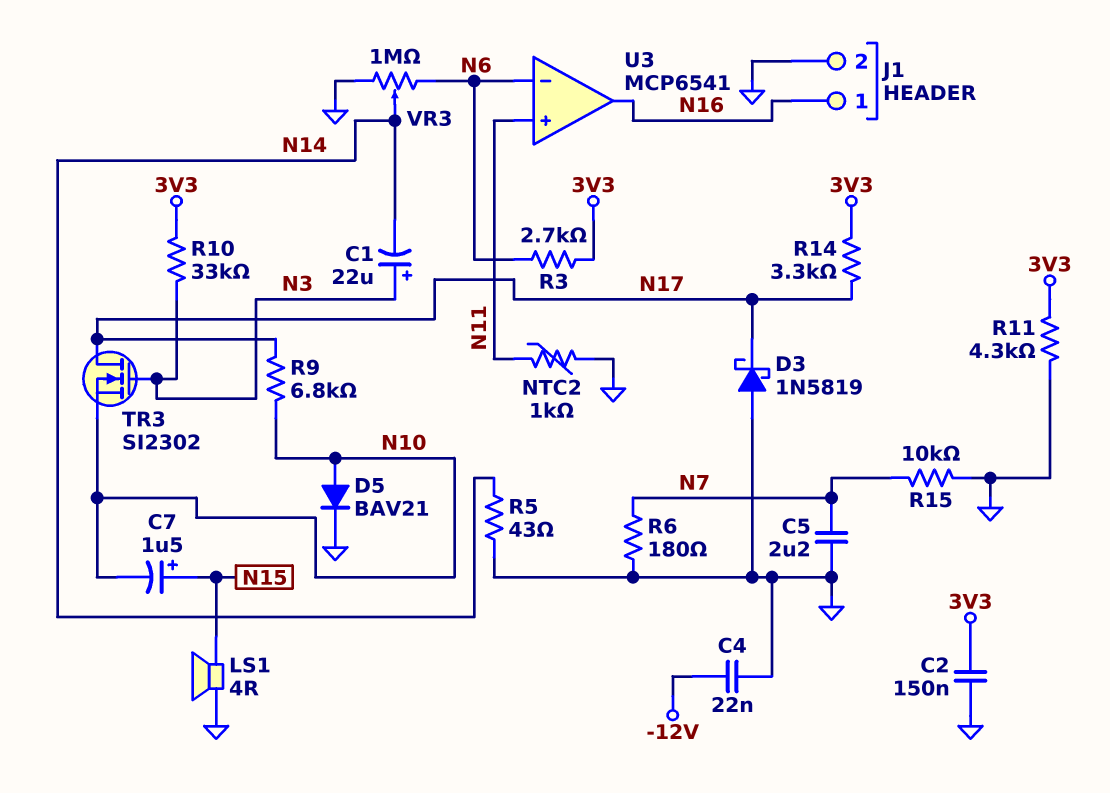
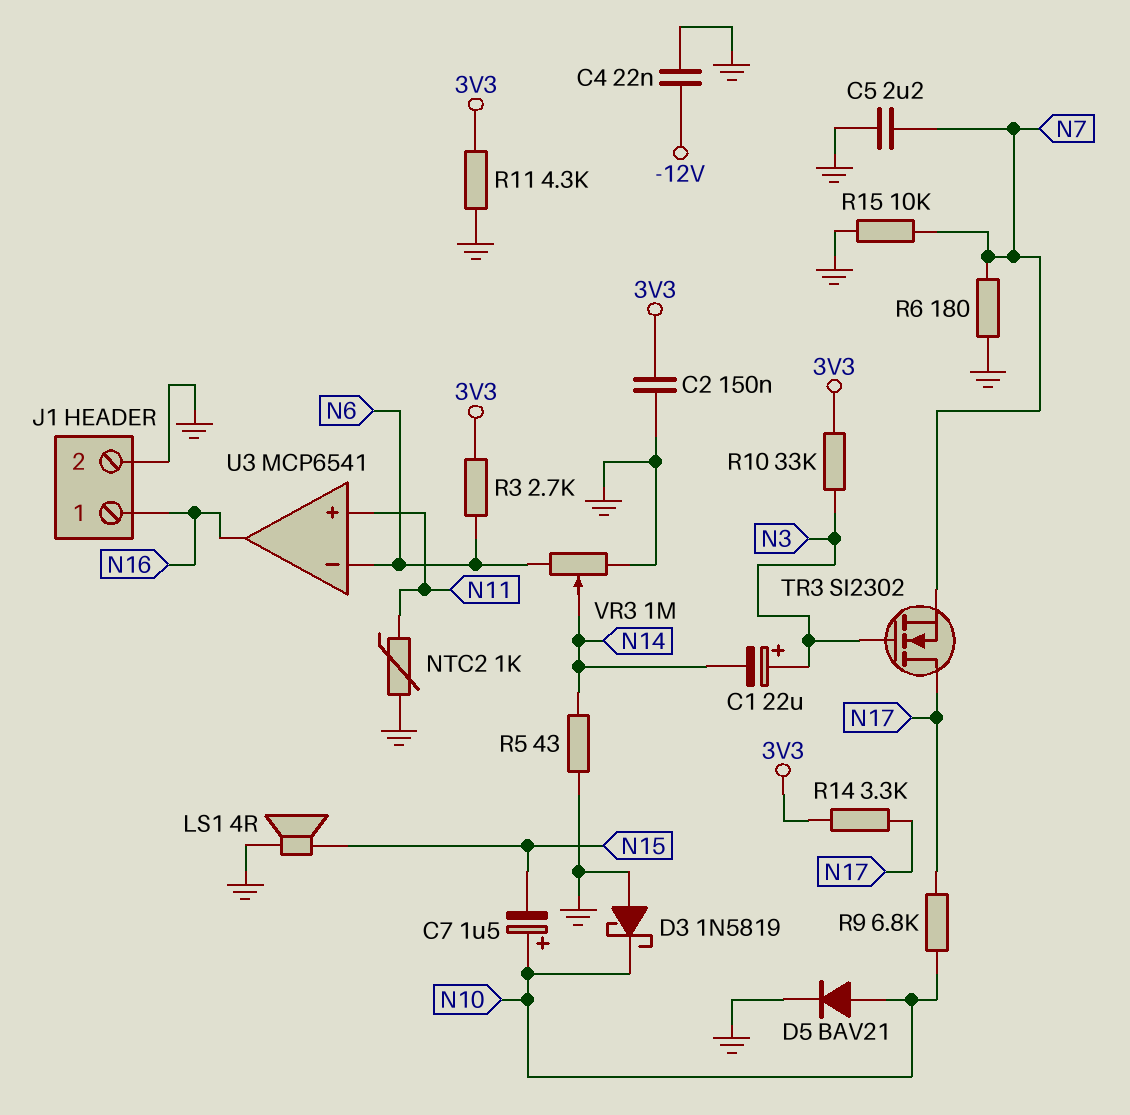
C7: 1.5uF (plus N15, minus N10) -> 1.5uF (plus N10, minus N15)
D3: schottky 1N5819 (A GND, K N17) -> schottky 1N5819 (A GND, K N10)
TR3: NMOS SI2302 (G N3, D N17, S N10) -> NMOS SI2302 (G N3, D N17, S N7)

